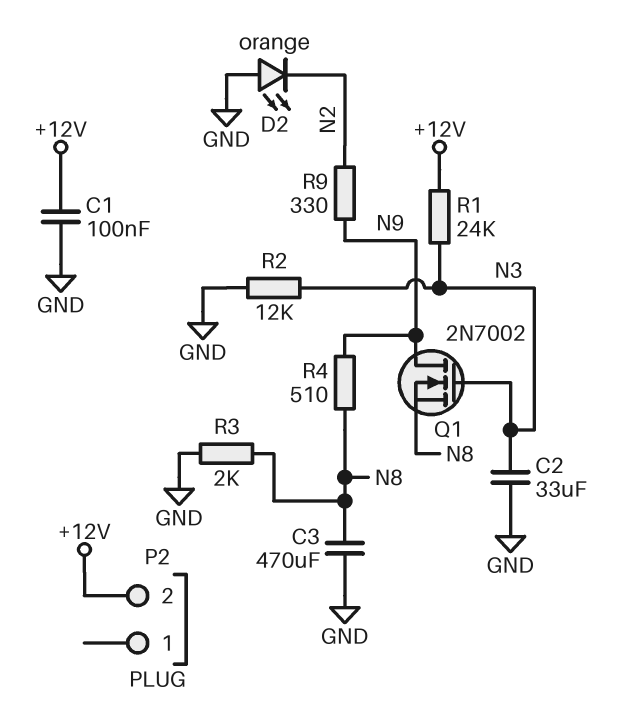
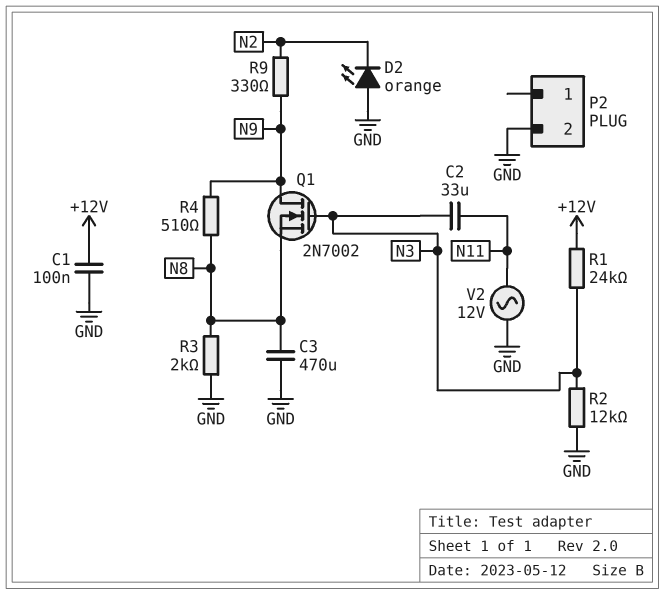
C2: 33uF (GND, N3) -> 33uF (N3, N11)
P2 pin 2: +12V -> GND
V2: none -> AC 12V (GND, N11)

